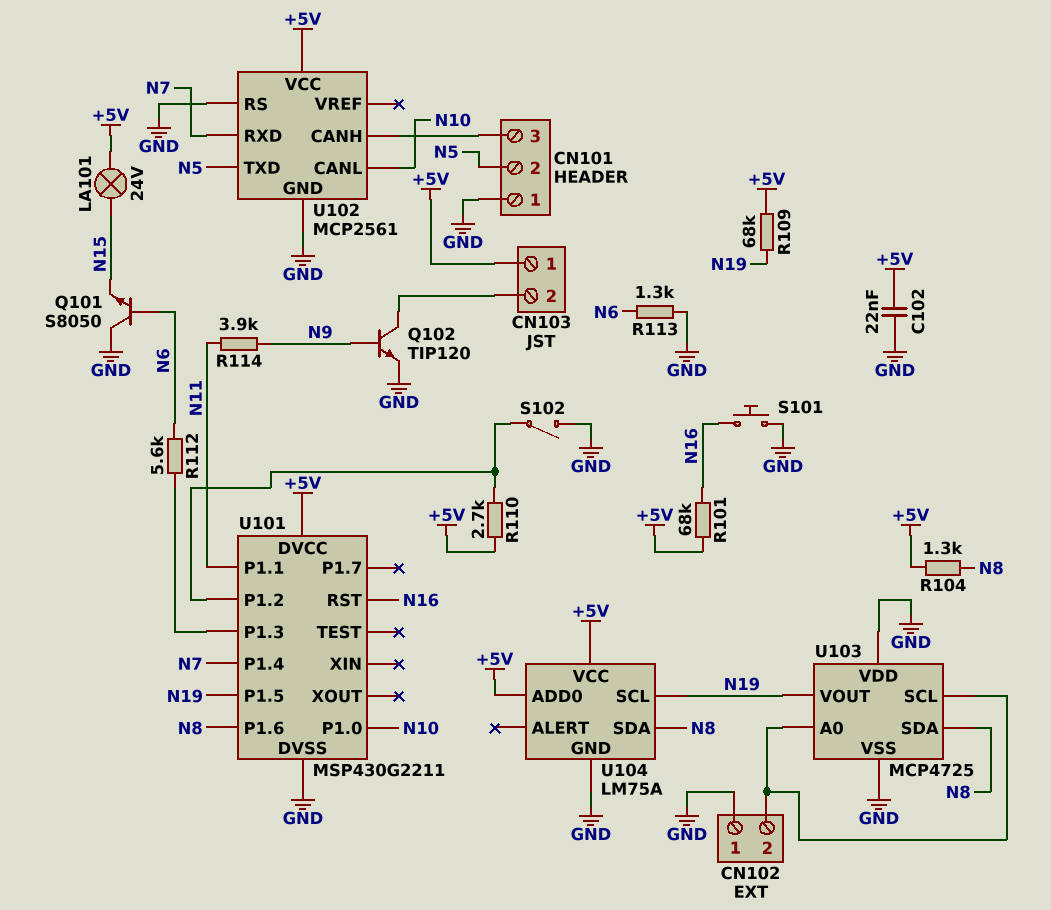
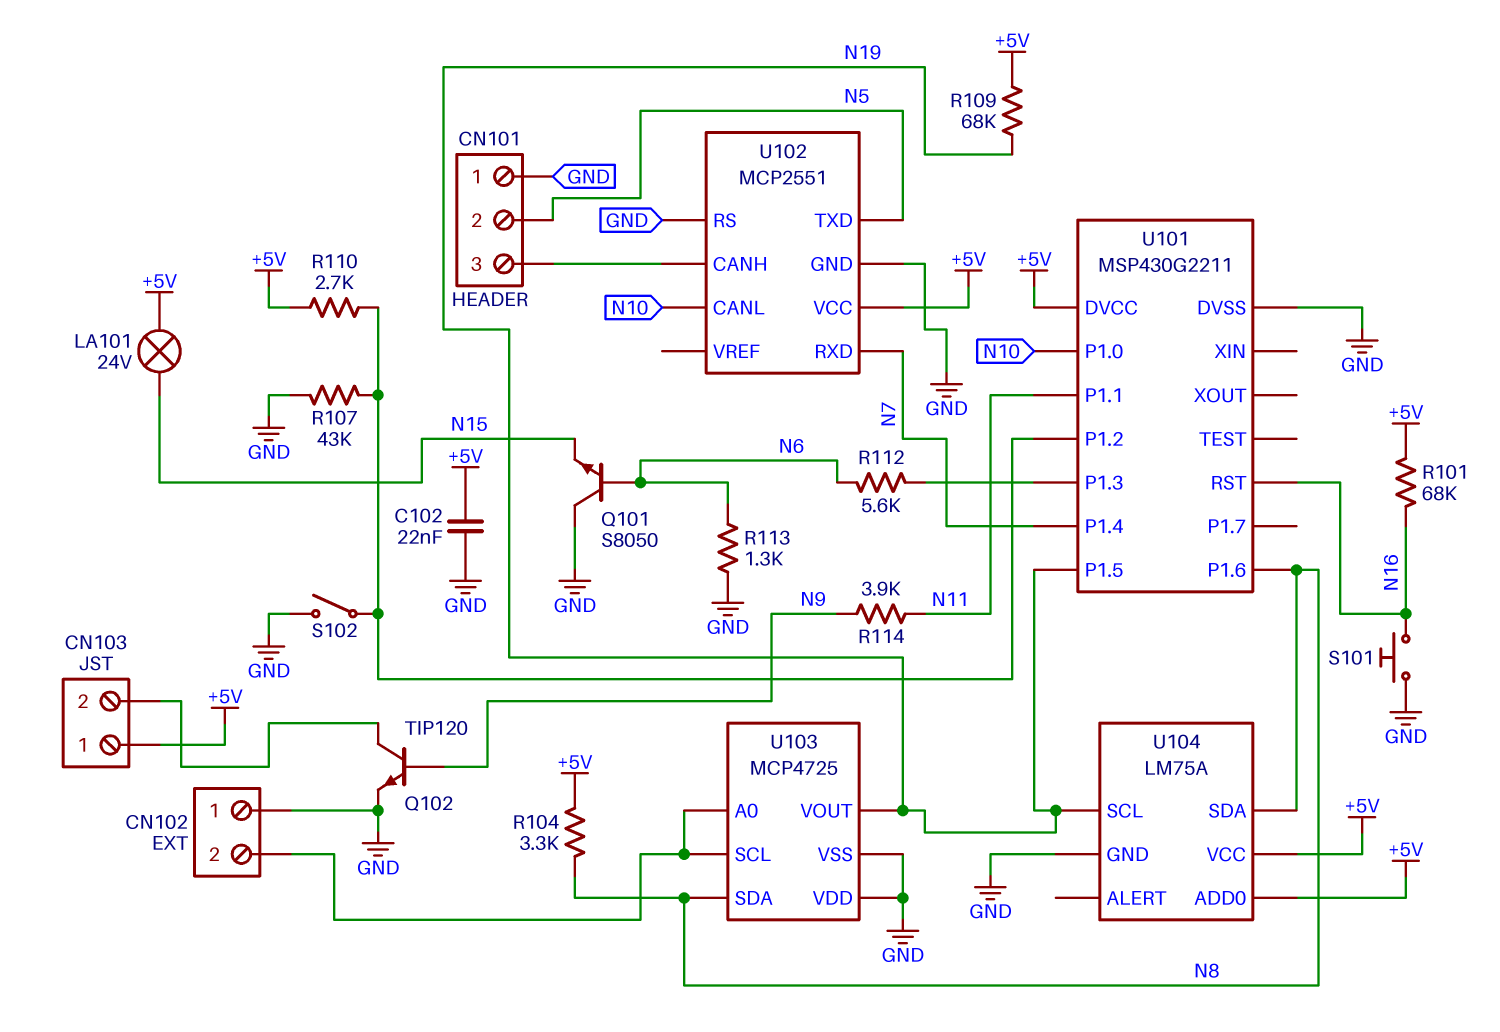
R104: 1.3k (+5V, N8) -> 3.3k (+5V, N8)
R107: none -> 43k (GND, U101/P1.2)
U102: MCP2561 -> MCP2551

